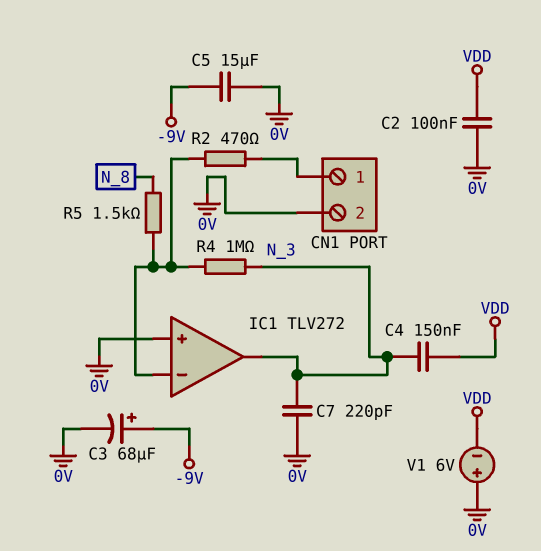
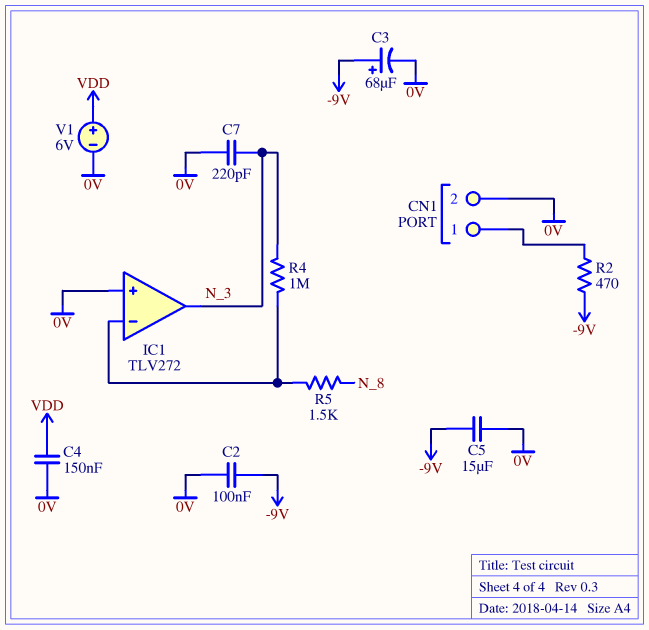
C2: 100nF (0V, VDD) -> 100nF (-9V, 0V)
C4: 150nF (N_3, VDD) -> 150nF (0V, VDD)
R2: 470 (CN1/1, IC1/in-) -> 470 (-9V, CN1/1)
V1: 6V (plus 0V, minus VDD) -> 6V (plus VDD, minus 0V)

